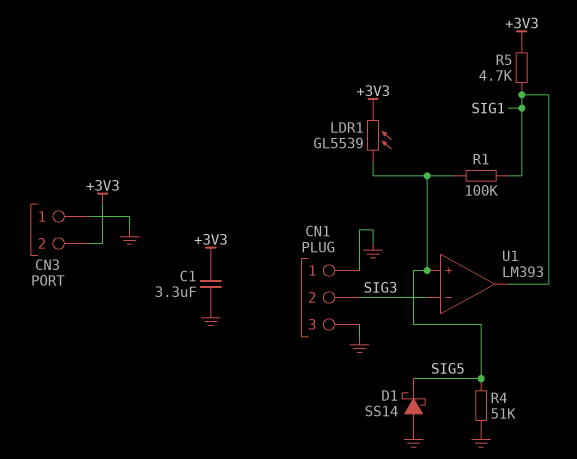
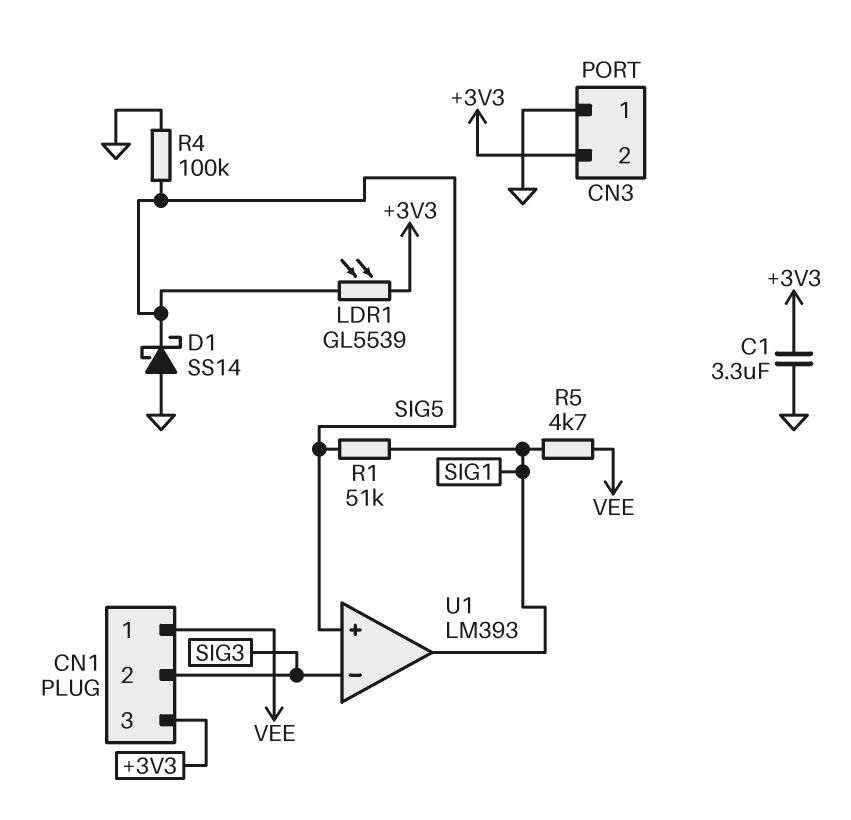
CN1 pin 1: GND -> VEE
CN1 pin 3: GND -> +3V3
R1: 100k (SIG1, SIG5) -> 51k (SIG1, SIG5)
R4: 51k (GND, SIG5) -> 100k (GND, SIG5)
R5: 4.7k (+3V3, SIG1) -> 4.7k (SIG1, VEE)

